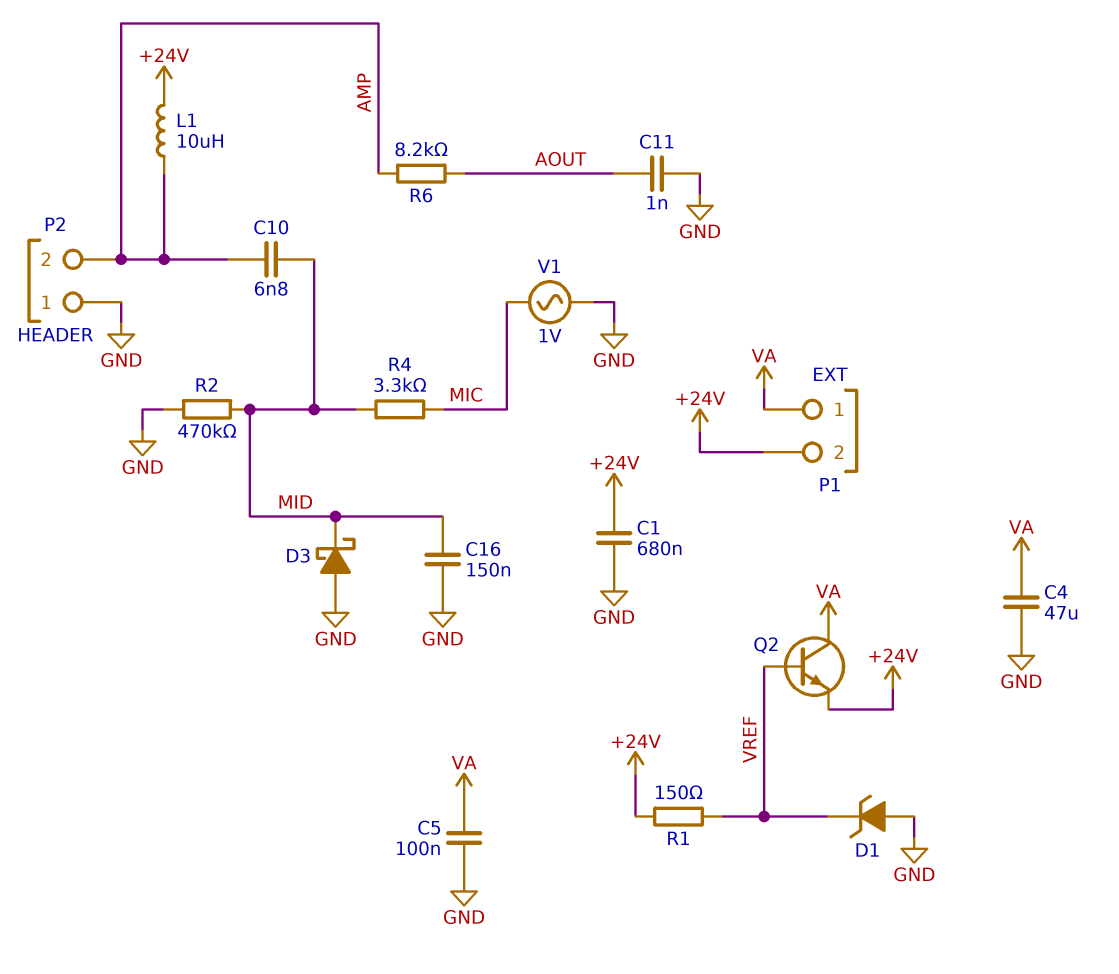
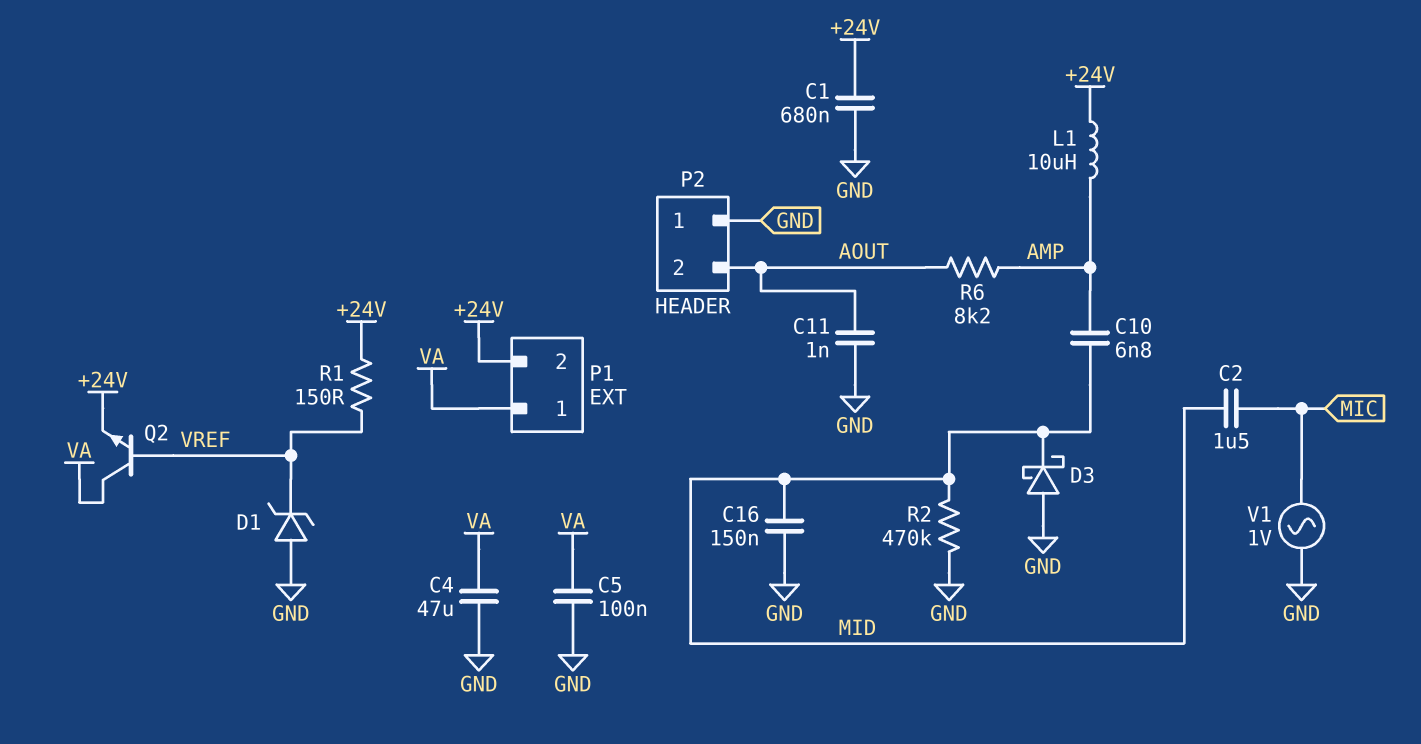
C2: none -> 1.5uF (MIC, MID)
P2 pin 2: AMP -> AOUT
R4: 3.3k (MIC, MID) -> none

